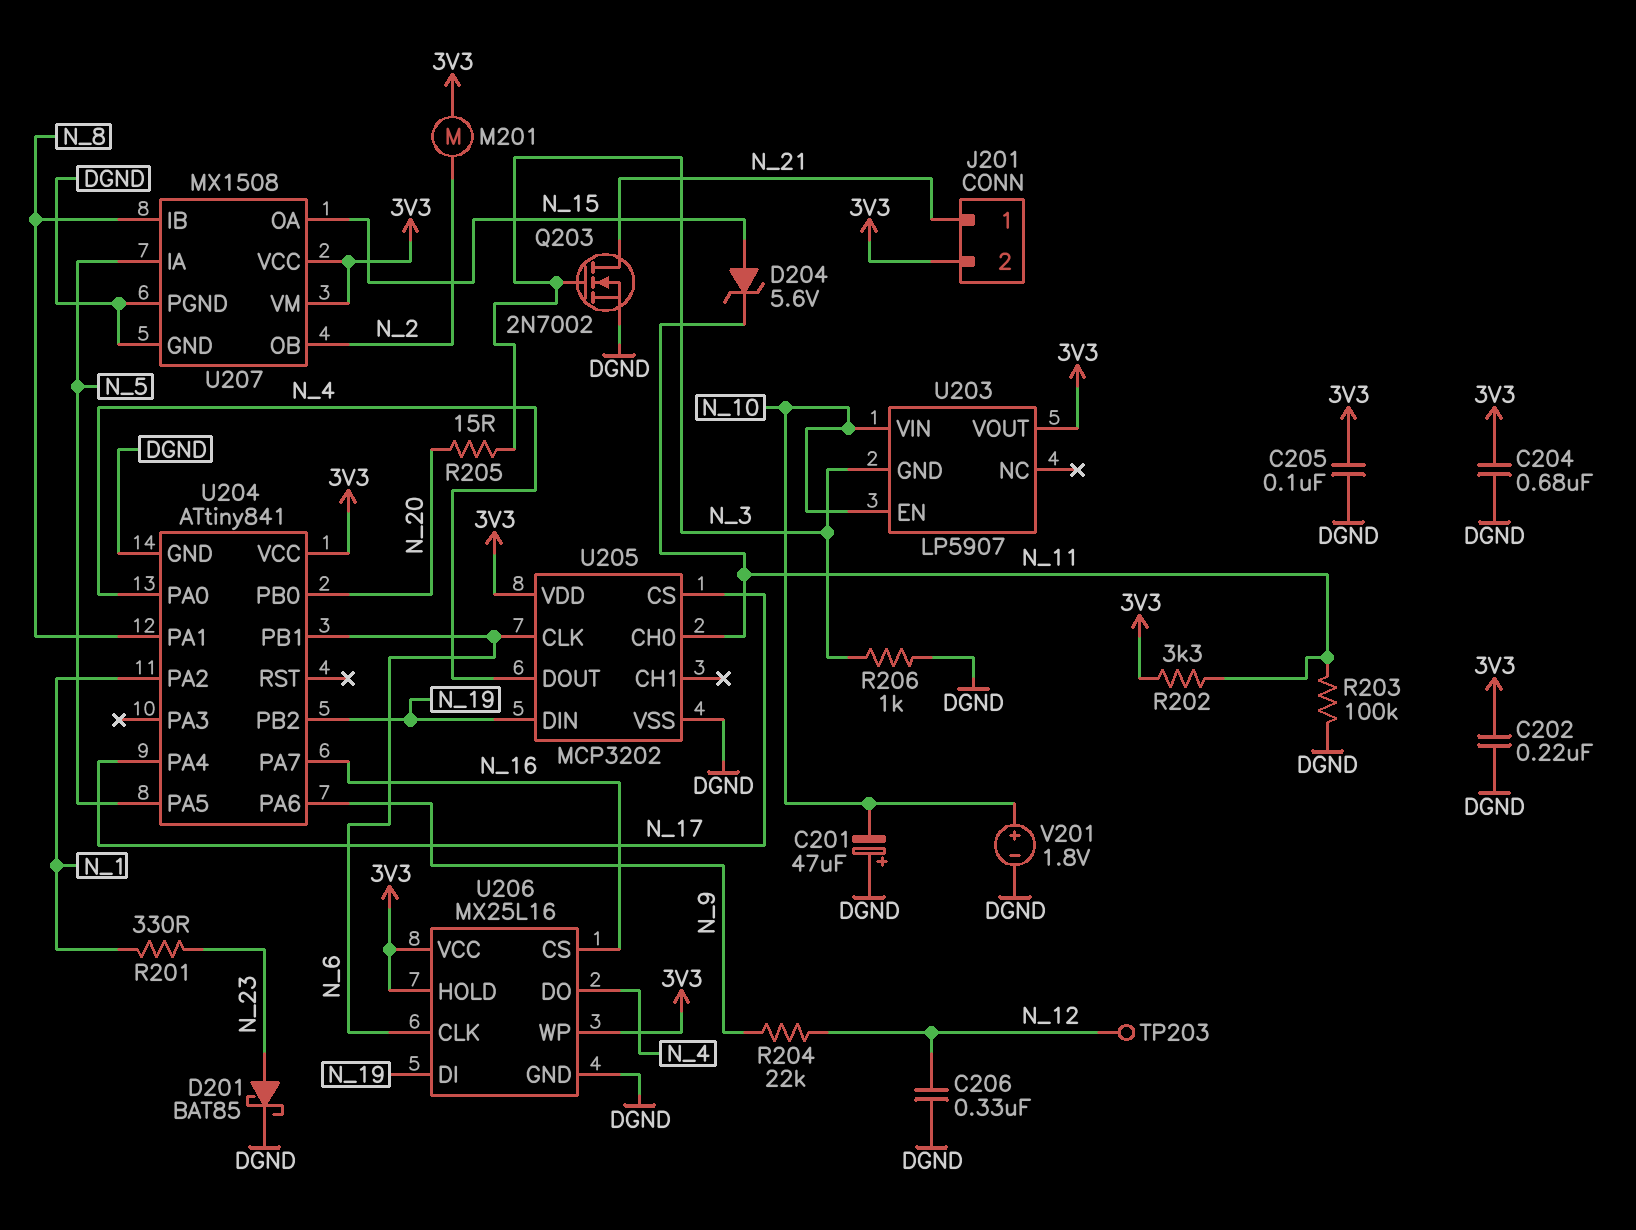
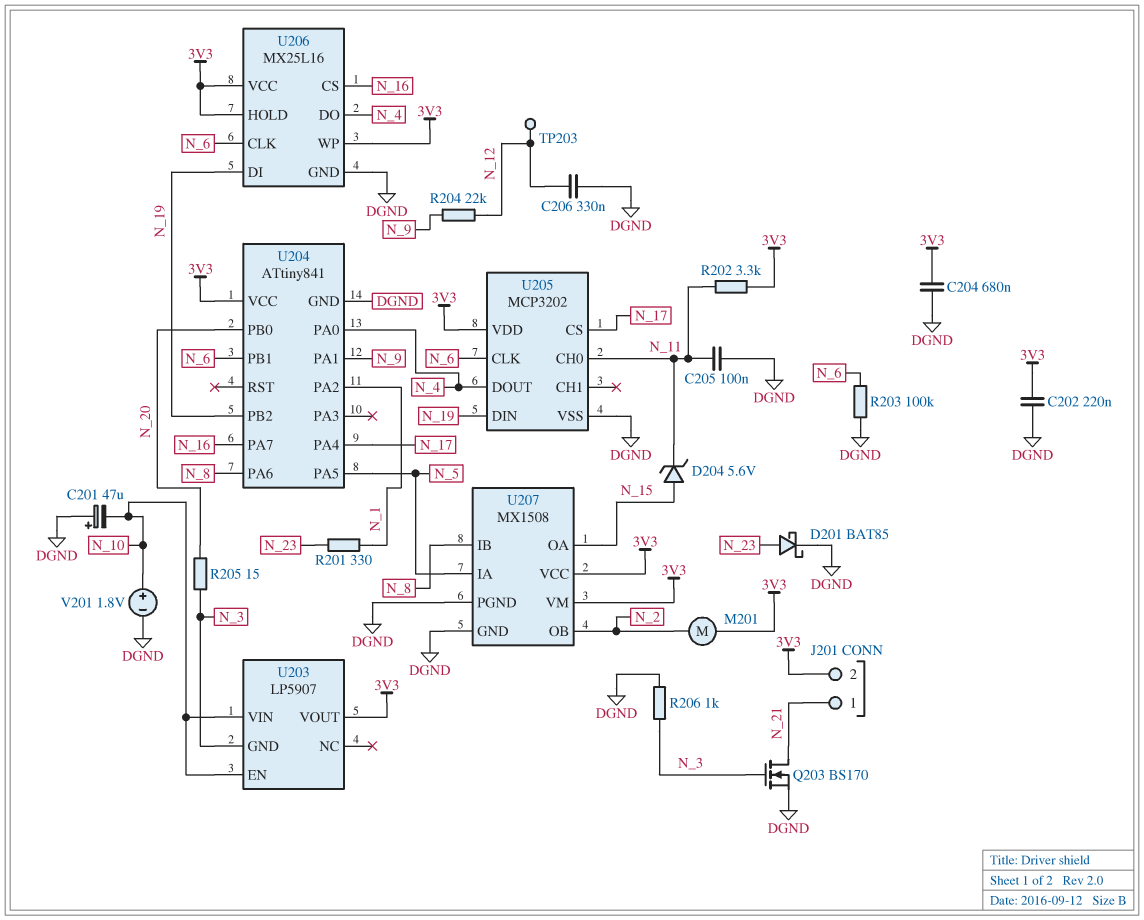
C205: 100nF (3V3, DGND) -> 100nF (DGND, N_11)
Q203: NMOS 2N7002 (G N_3, D N_21, S DGND) -> NMOS BS170 (G N_3, D N_21, S DGND)
R203: 100k (DGND, N_11) -> 100k (DGND, N_6)
U204 pin PA1: N_8 -> N_9
U204 pin PA6: N_9 -> N_8

